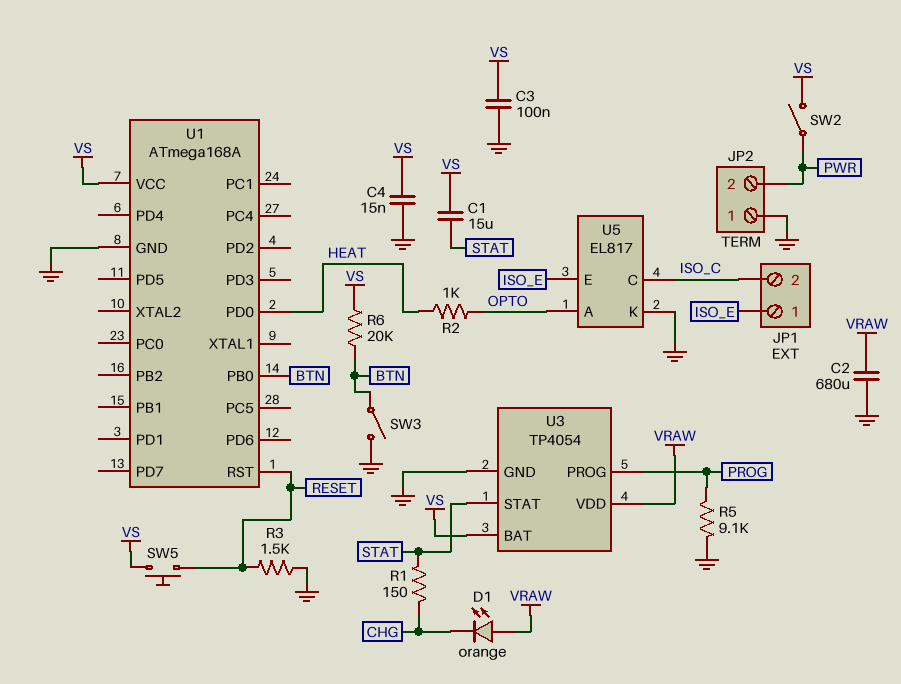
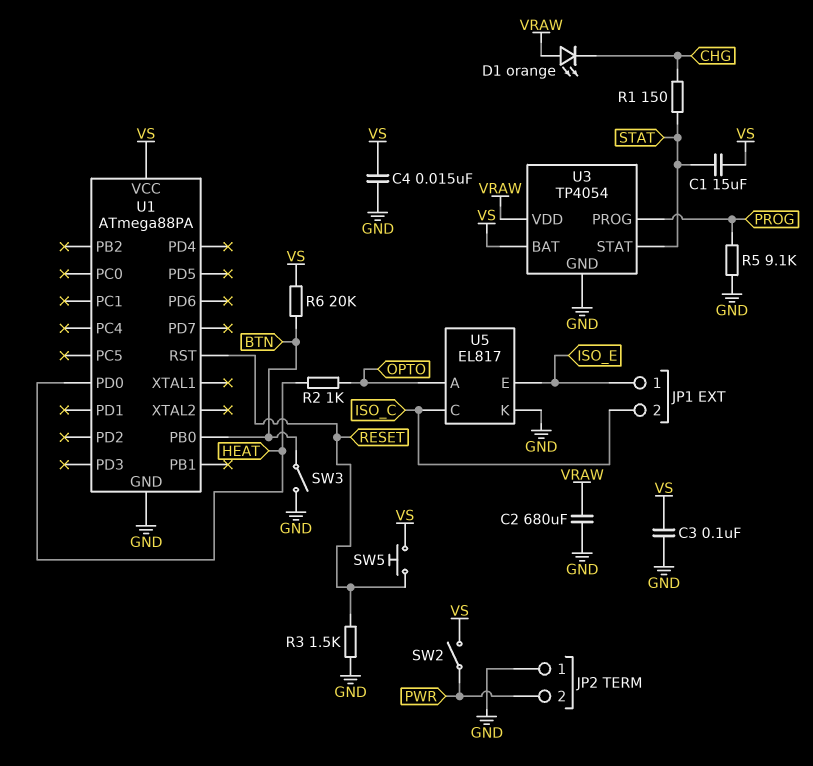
U1: ATmega168A -> ATmega88PA

